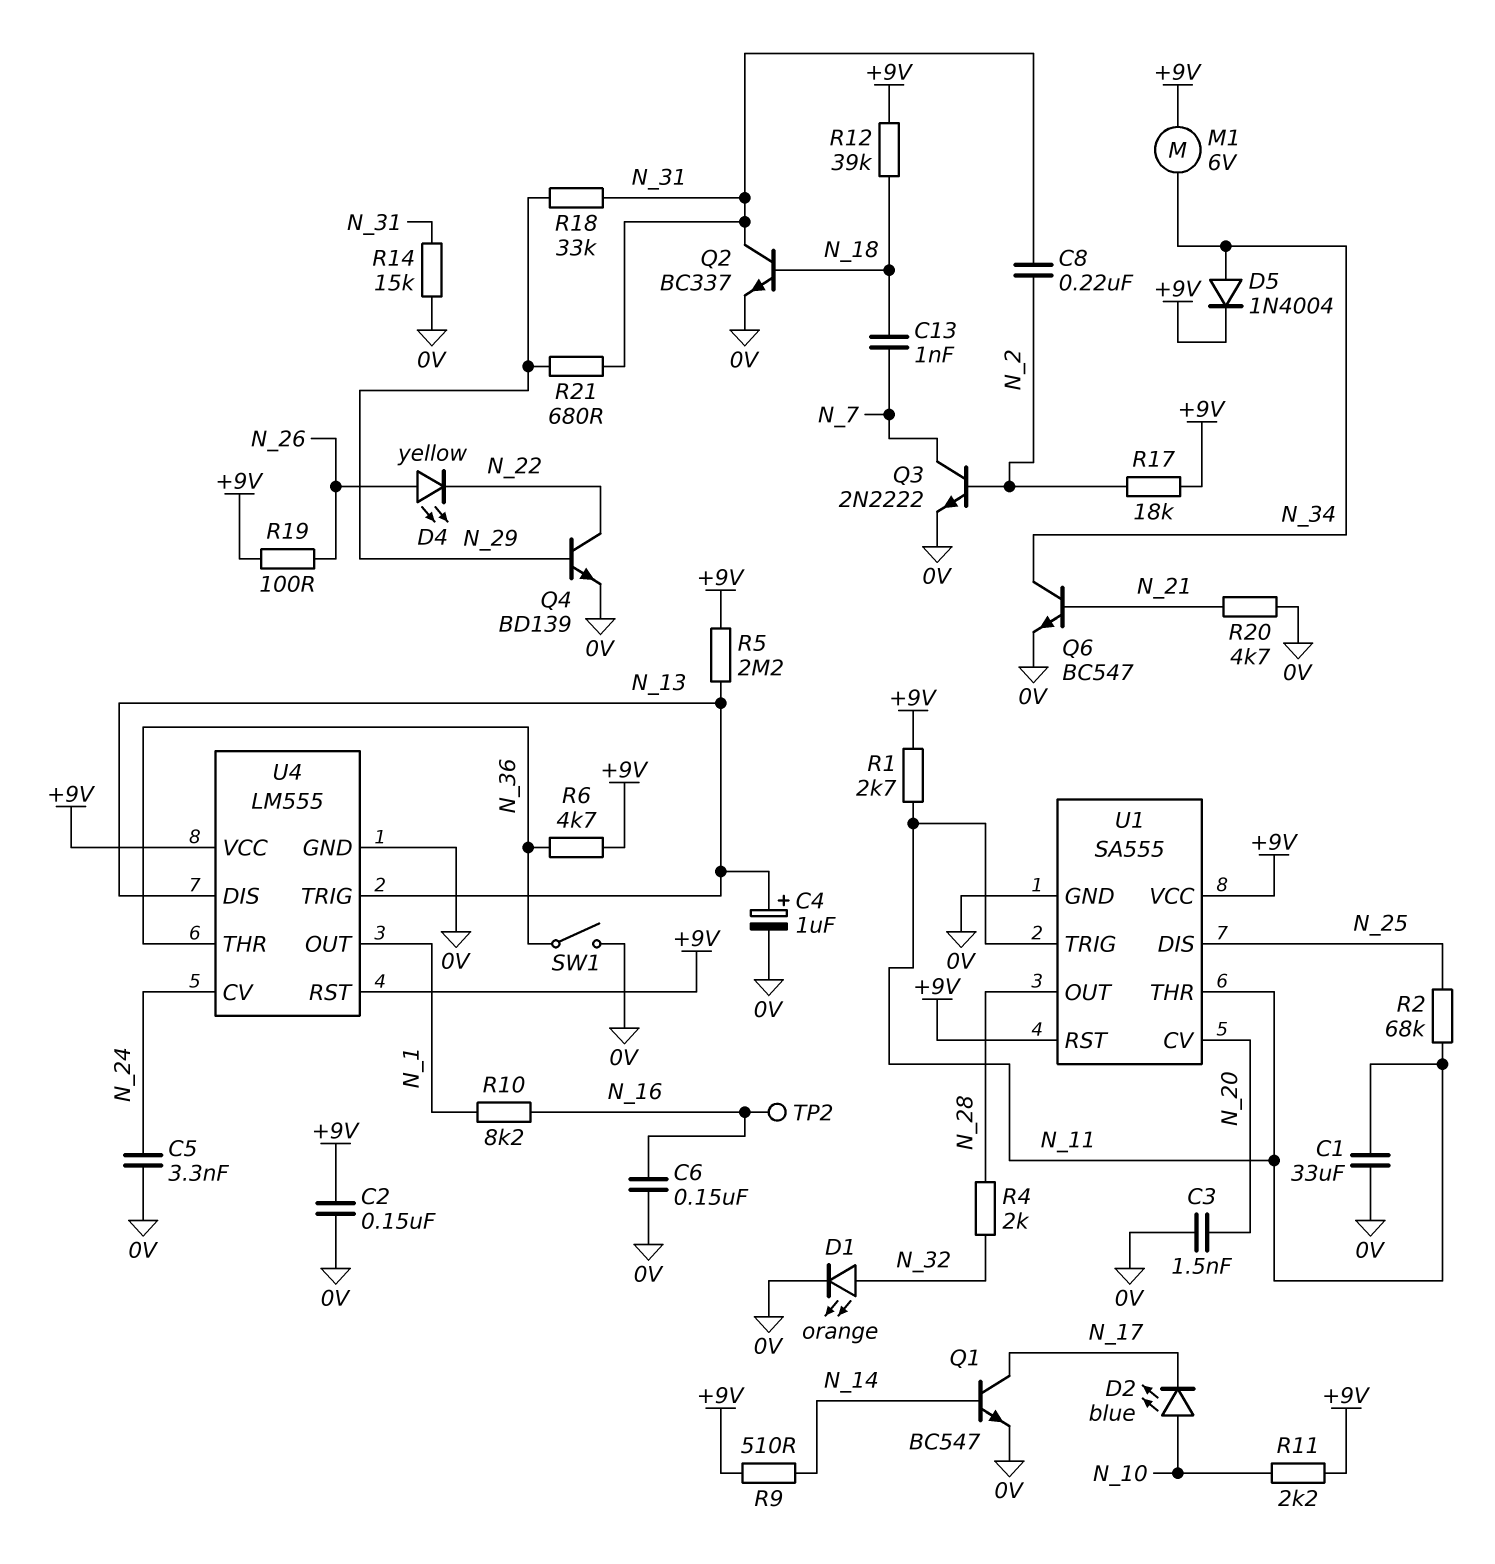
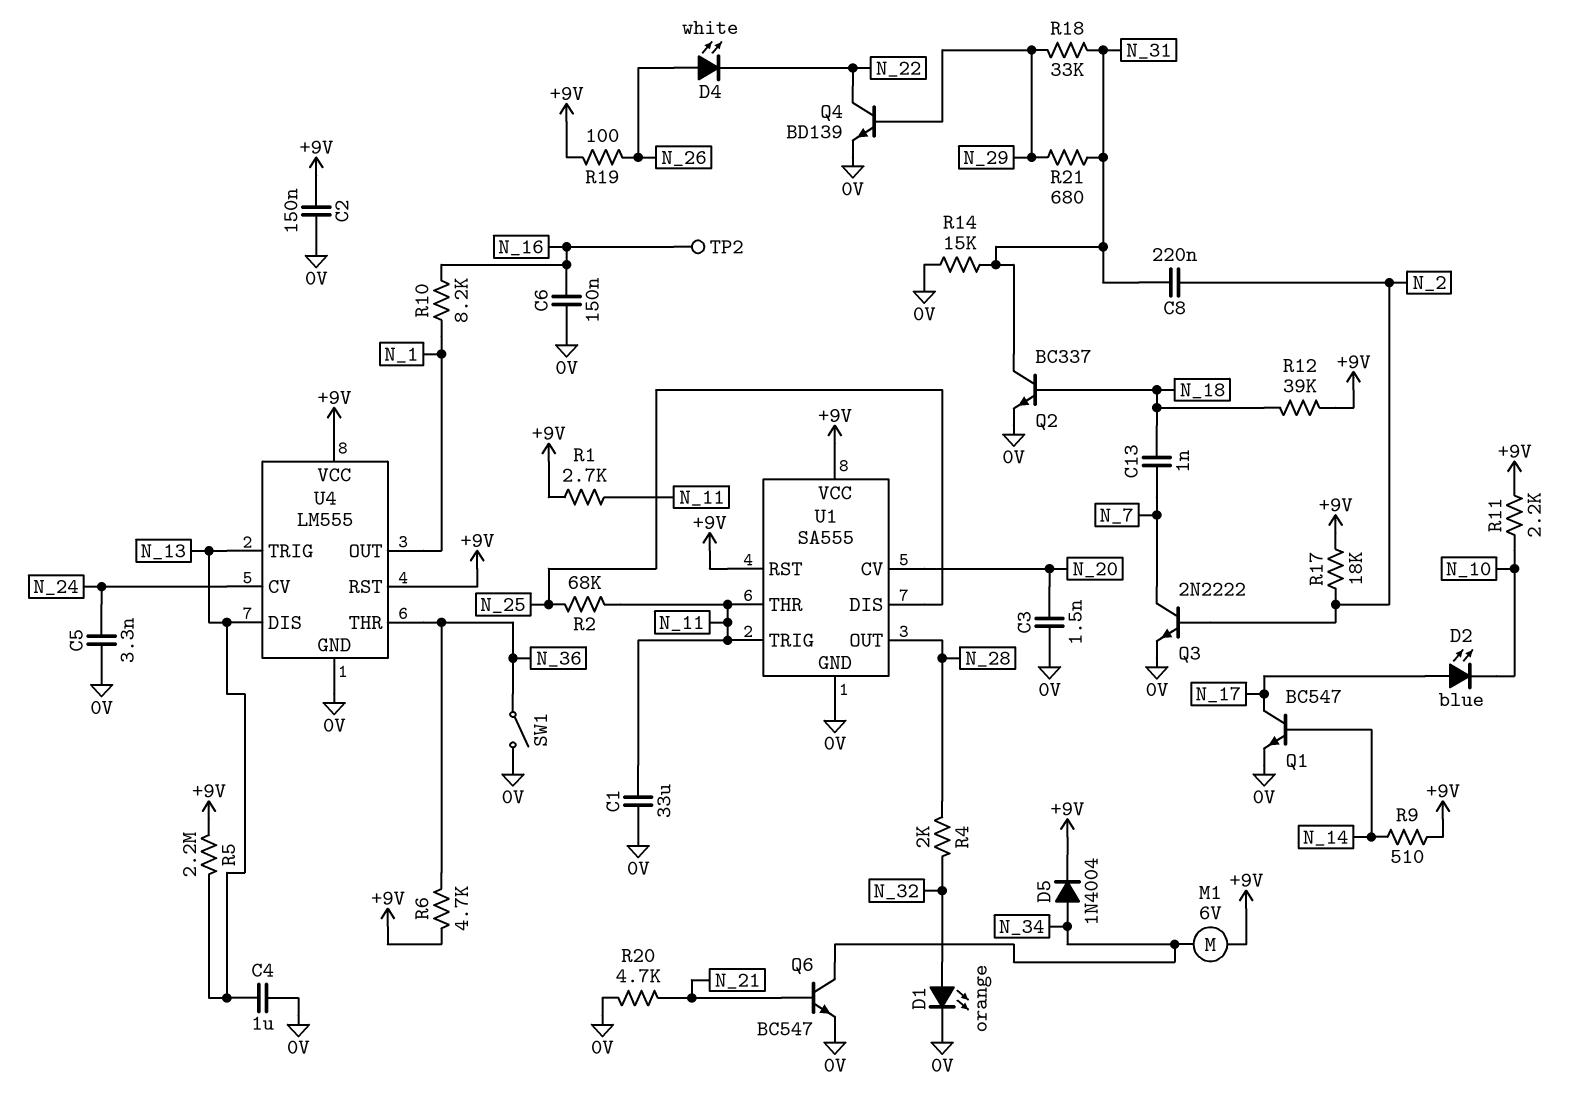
C4: 1uF (plus N_13, minus 0V) -> 1uF (0V, N_13)
D2: LED blue (A N_10, K N_17) -> LED blue (A N_17, K N_10)
D4: LED yellow (A N_26, K N_22) -> LED white (A N_26, K N_22)

